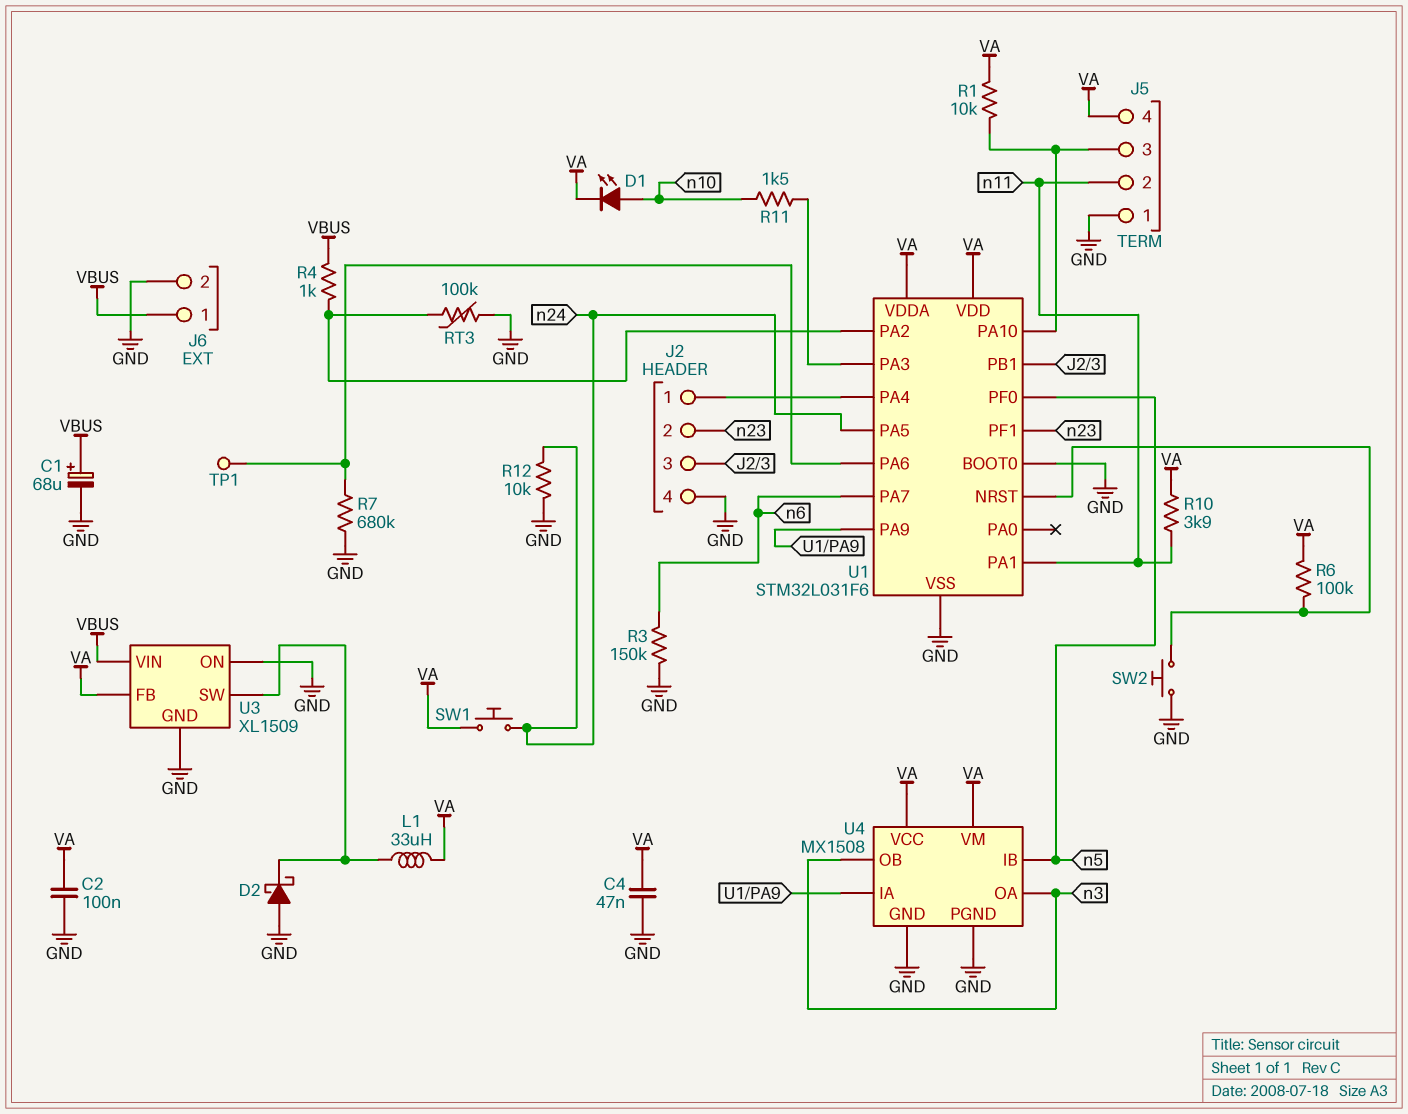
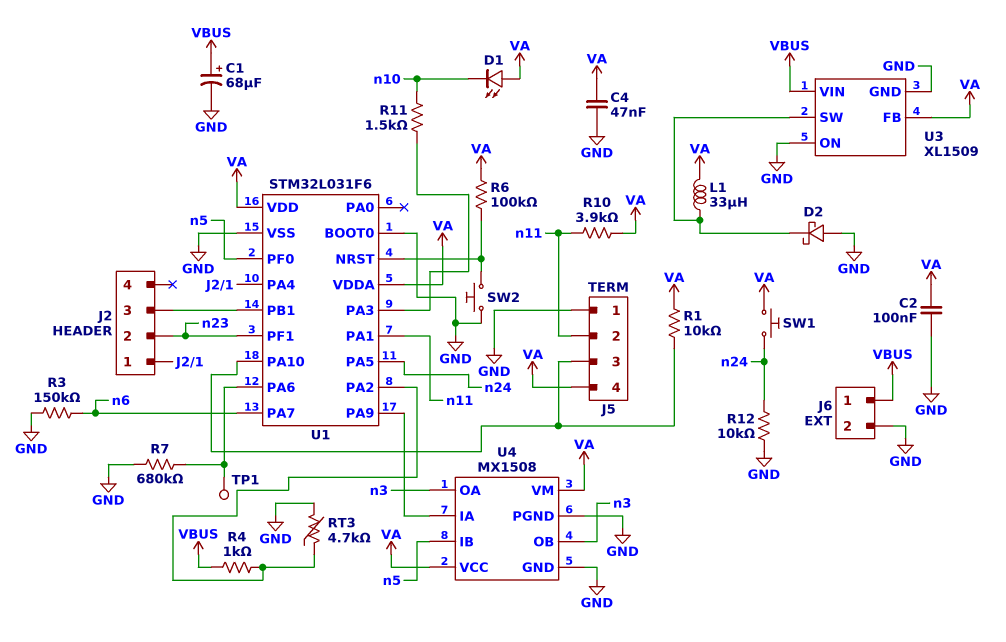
D1: LED (A n10, K VA) -> LED (A VA, K n10)
J2 pin 4: GND -> none
RT3: 100k (GND, U1/PA2) -> 4.7k (GND, U1/PA2)

